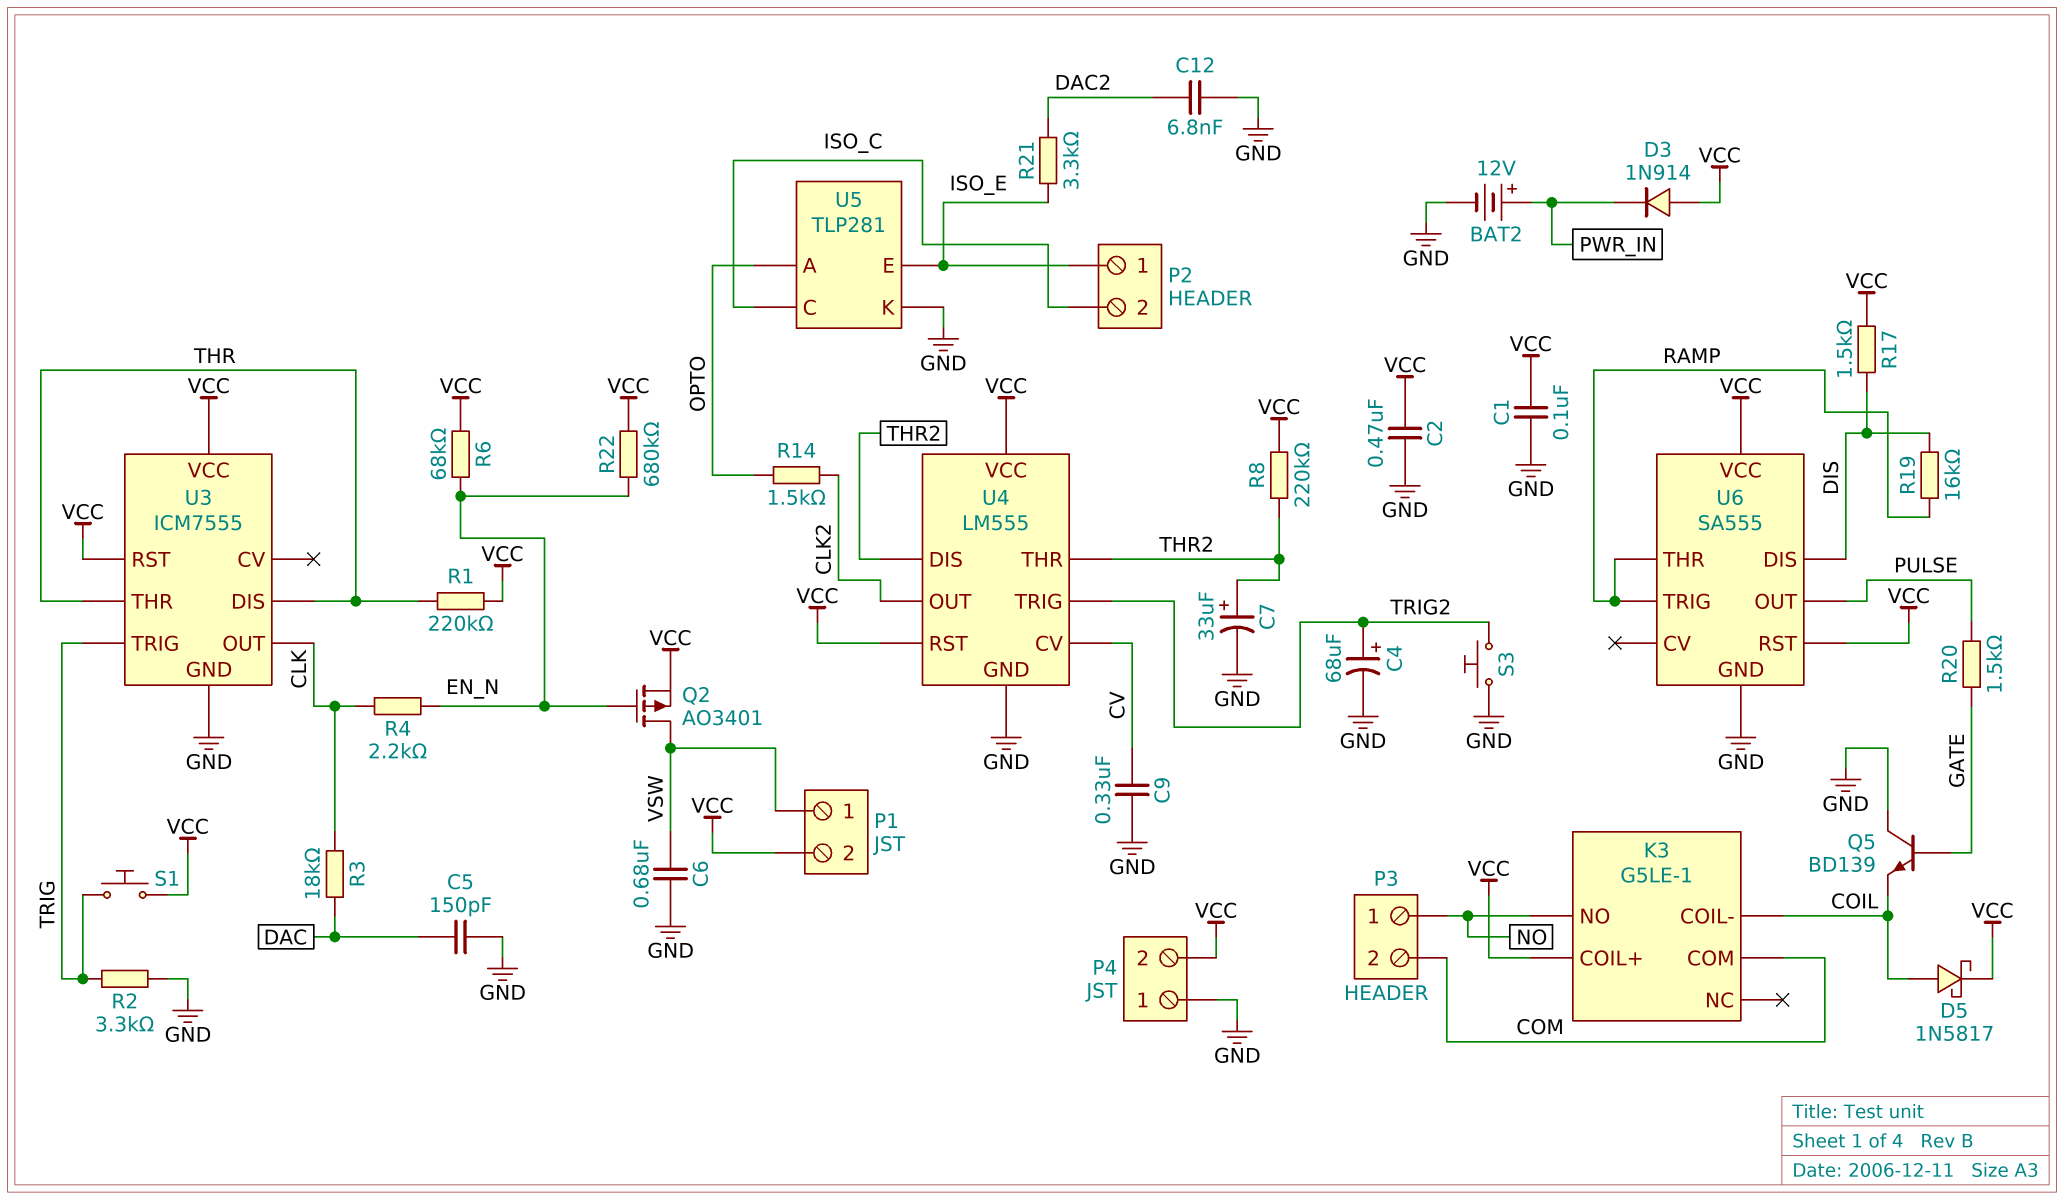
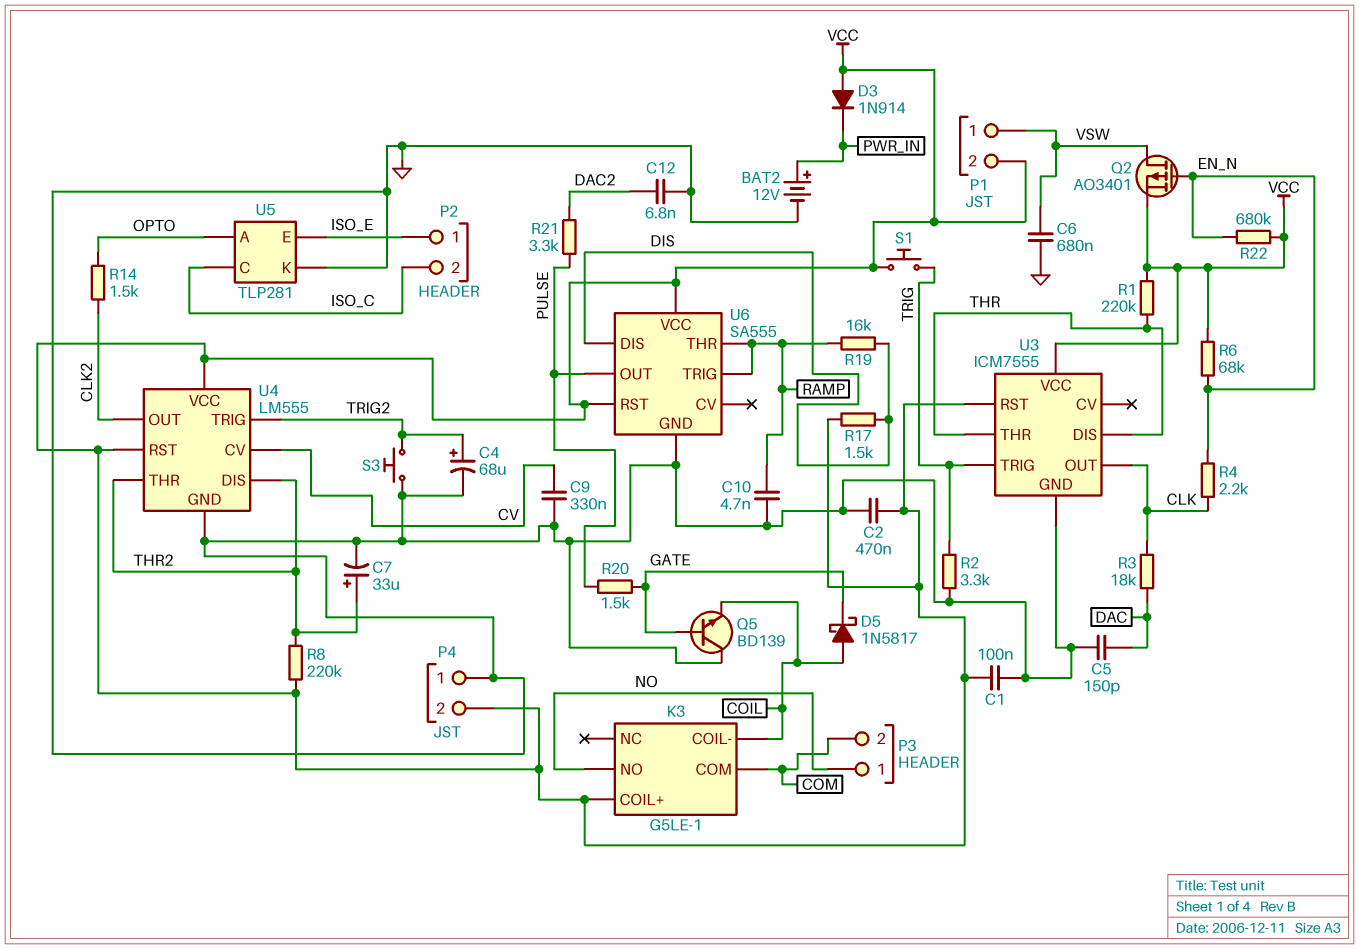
C10: none -> 4.7nF (GND, RAMP)
D5: schottky 1N5817 (A COIL, K VCC) -> schottky 1N5817 (A COIL, K GATE)
R21: 3.3k (DAC2, ISO_E) -> 3.3k (DAC2, PULSE)

